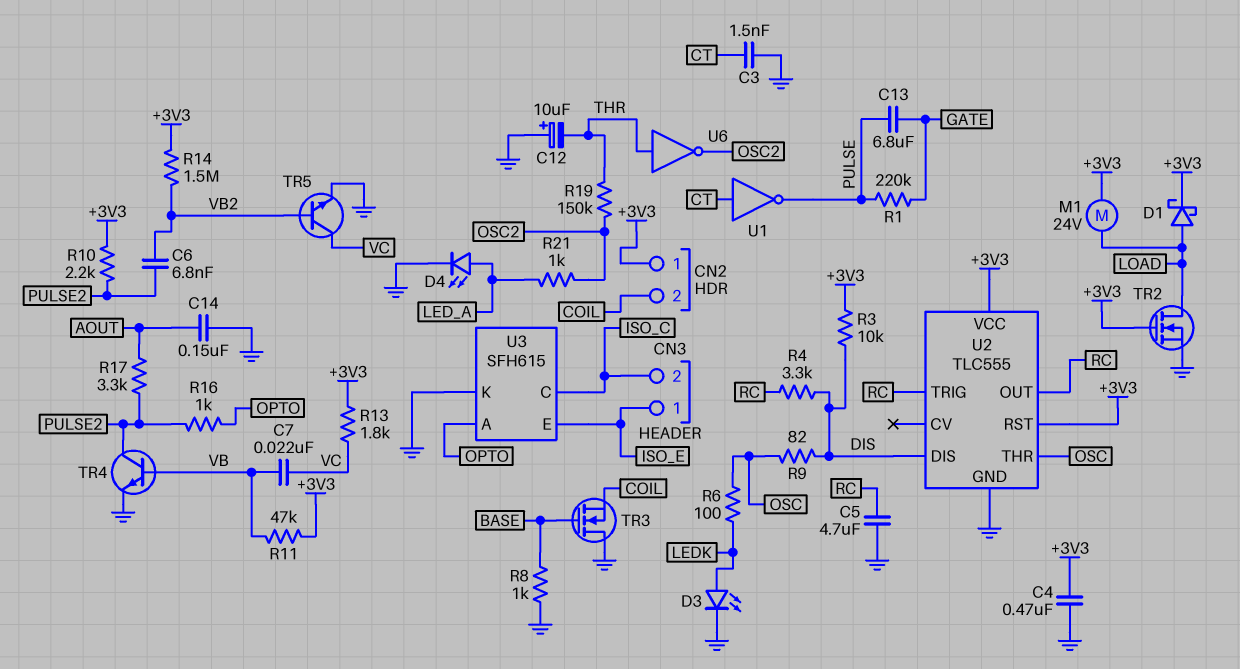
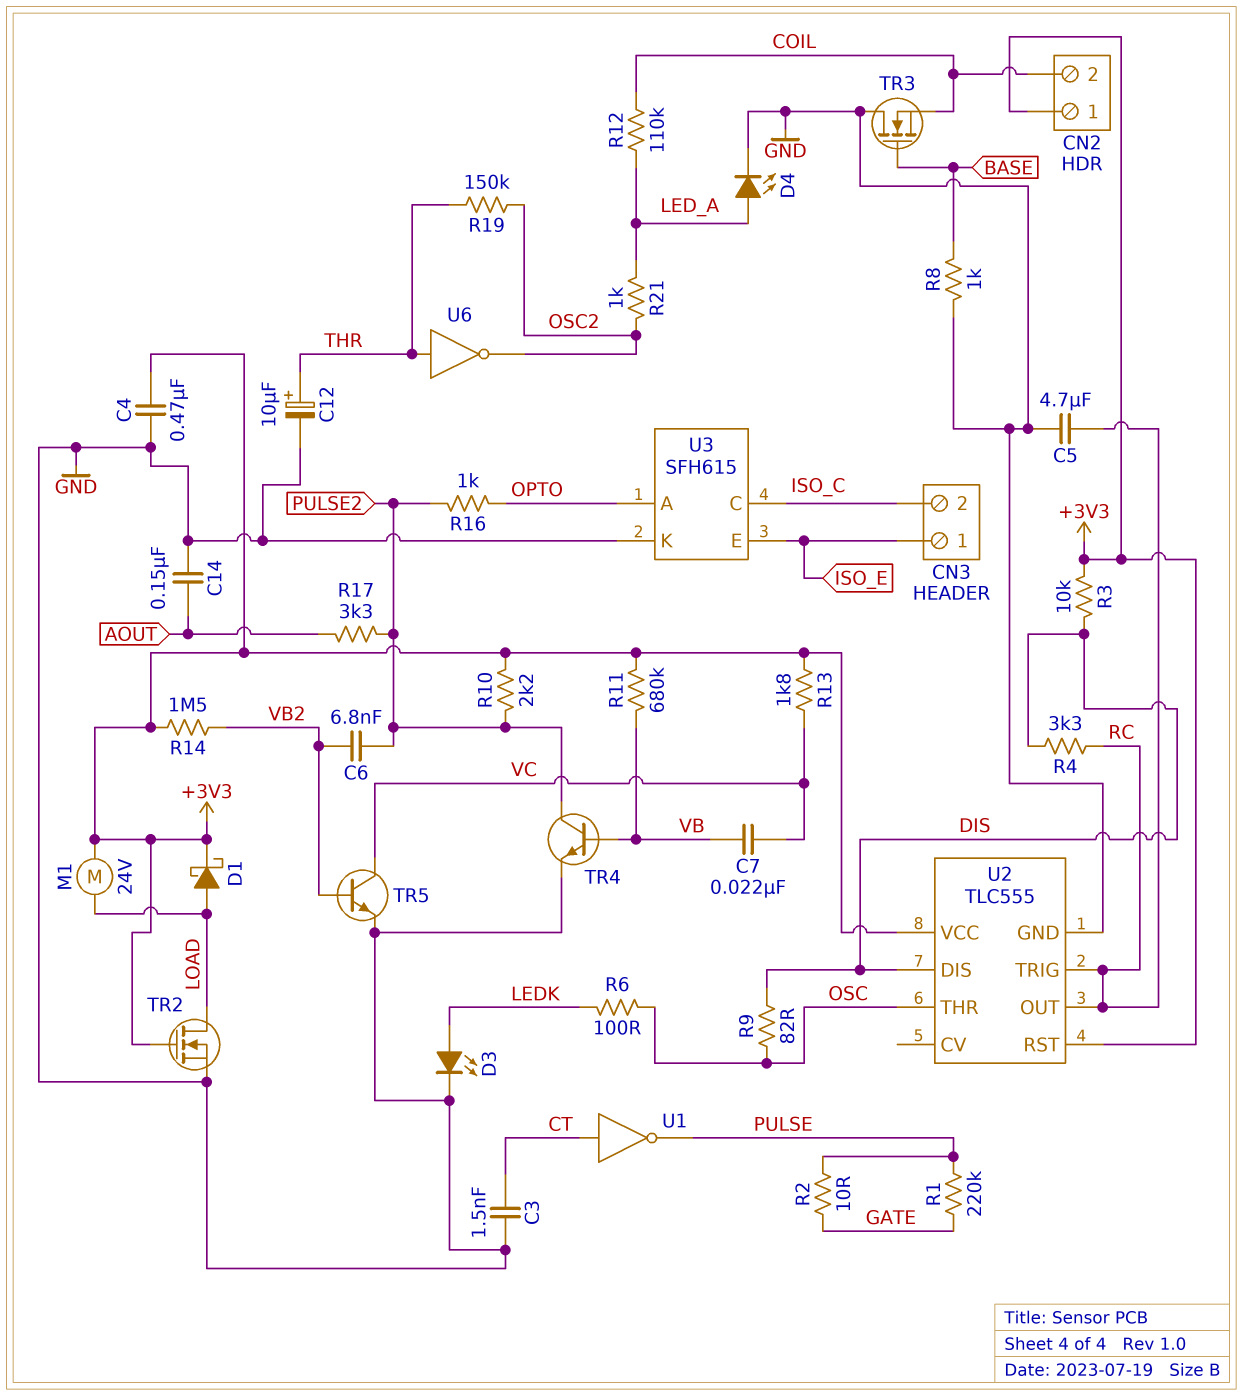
C12: 10uF (plus GND, minus THR) -> 10uF (plus THR, minus GND)
C13: 6.8uF (GATE, PULSE) -> none
R2: none -> 10 (GATE, PULSE)
R11: 47k (+3V3, VB) -> 680k (+3V3, VB)
R12: none -> 110k (COIL, LED_A)

